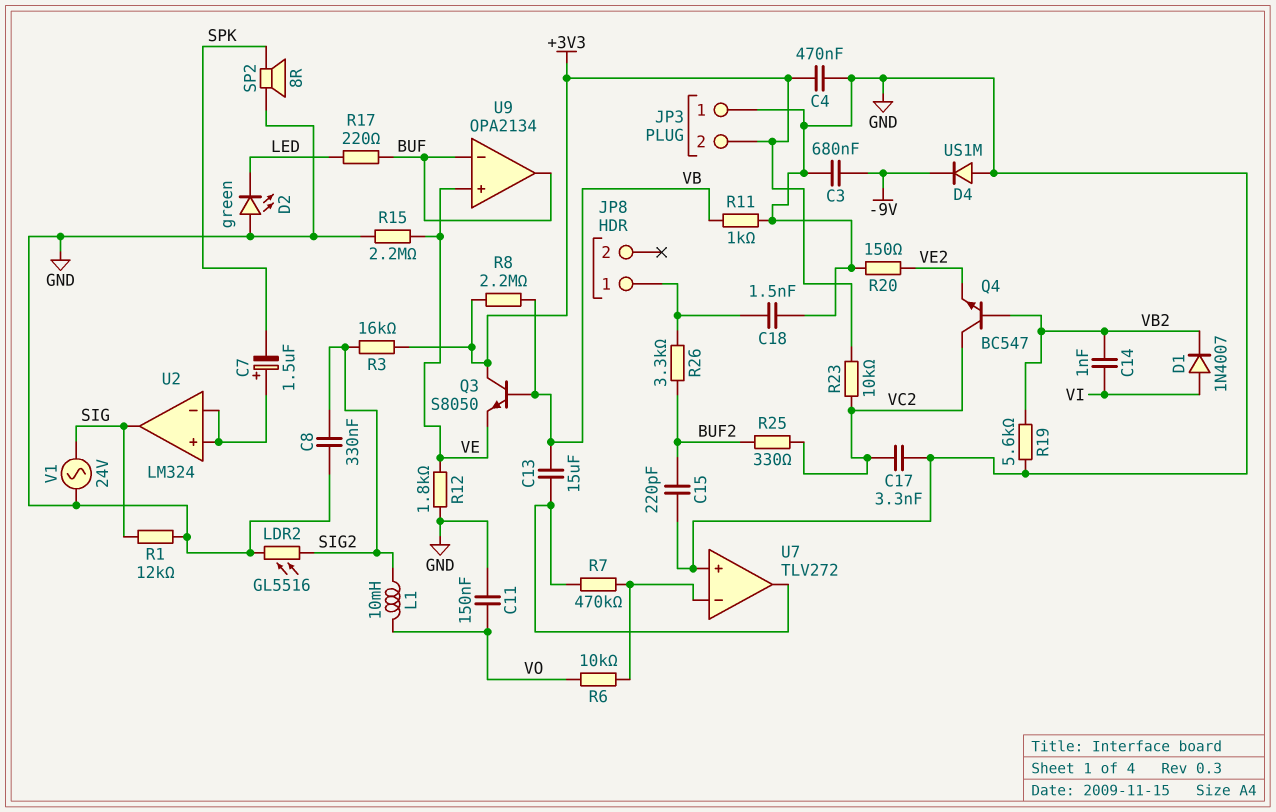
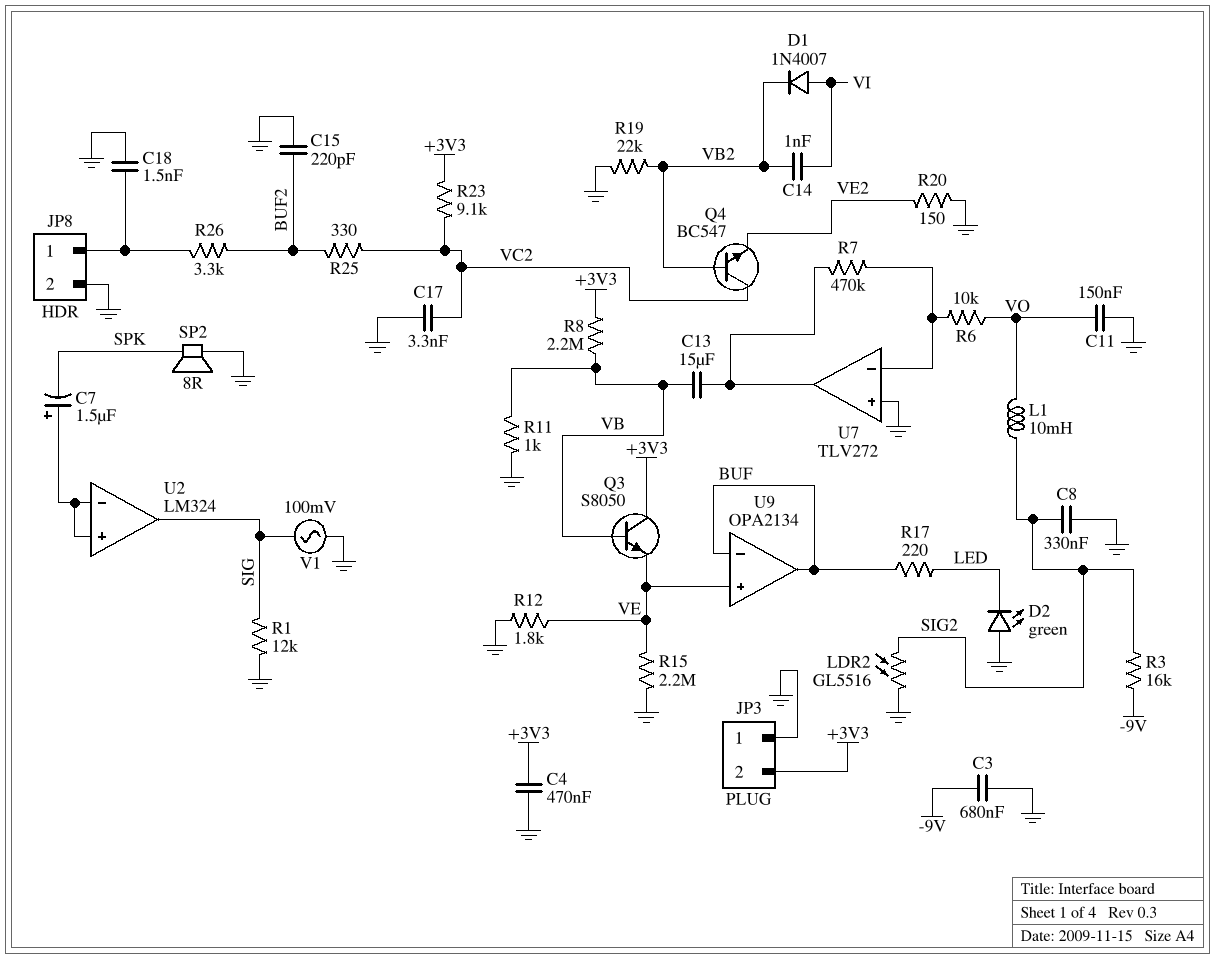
D4: diode US1M (A GND, K -9V) -> none
JP8 pin 2: none -> GND
R3: 16k (+3V3, SIG2) -> 16k (-9V, SIG2)
R19: 5.6k (GND, VB2) -> 22k (GND, VB2)
R23: 10k (+3V3, VC2) -> 9.1k (+3V3, VC2)
V1: AC 24V (GND, SIG) -> AC 100mV (GND, SIG)

